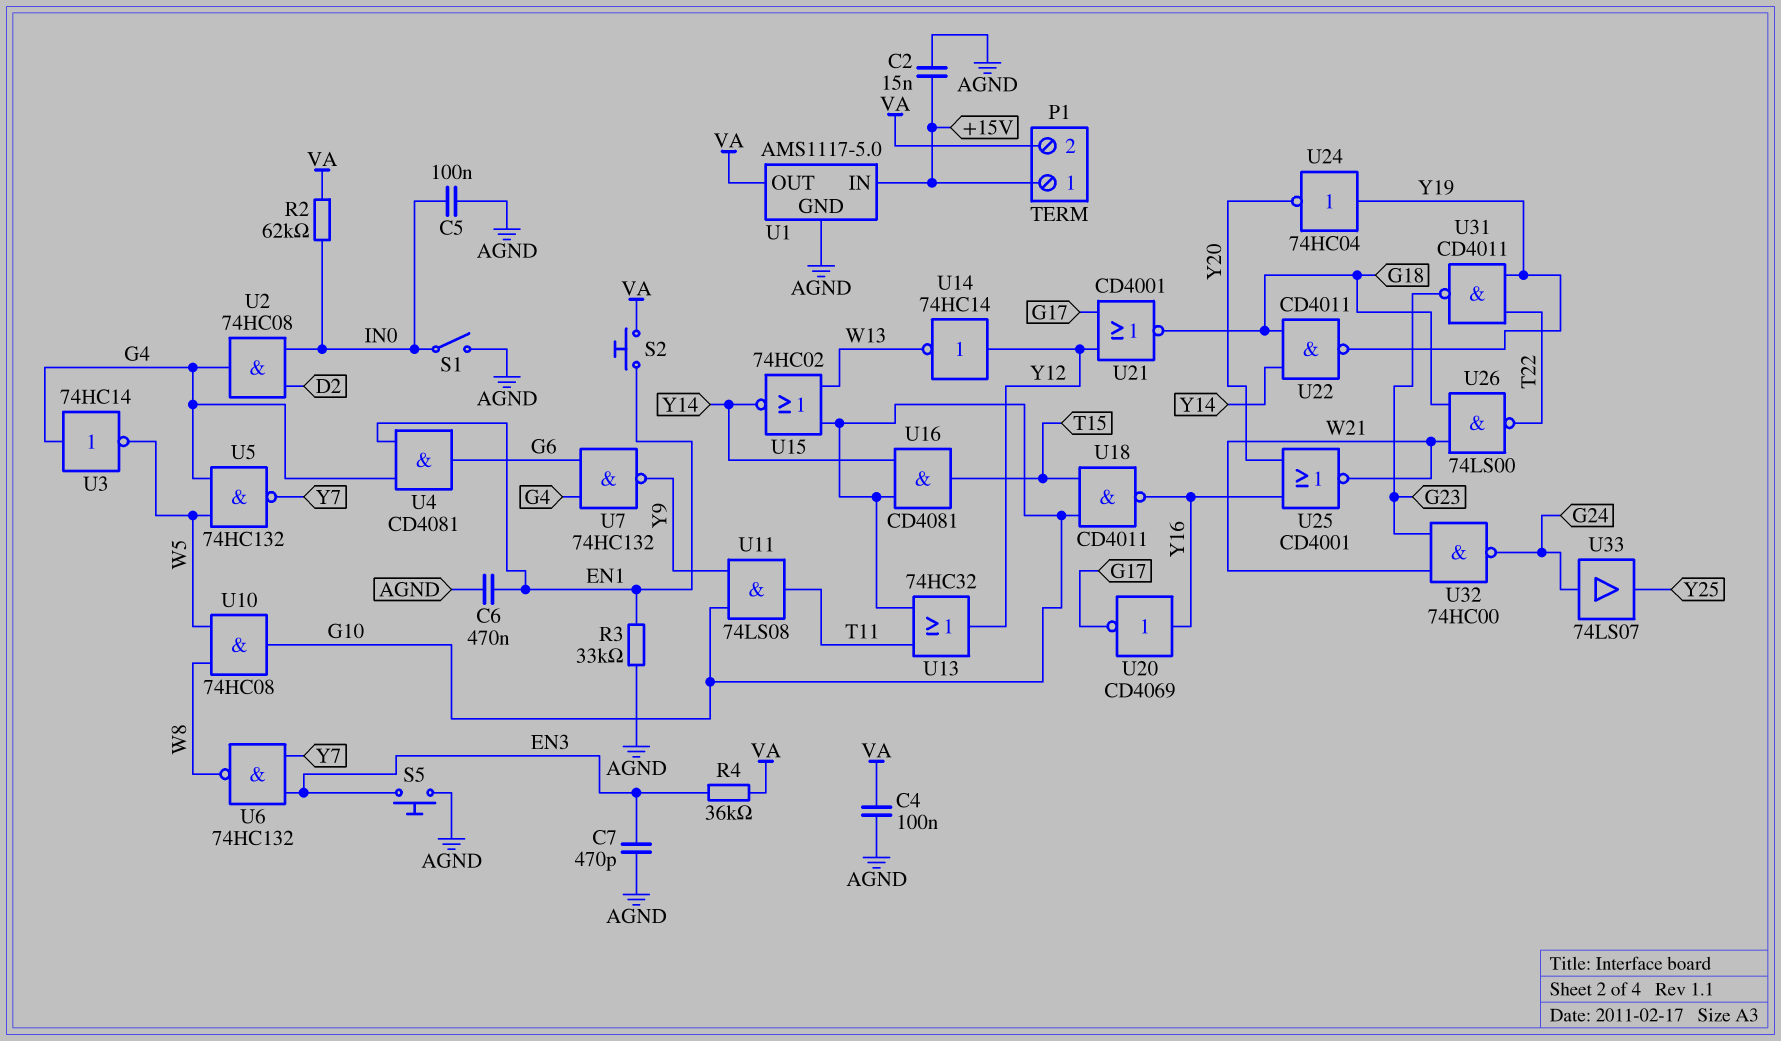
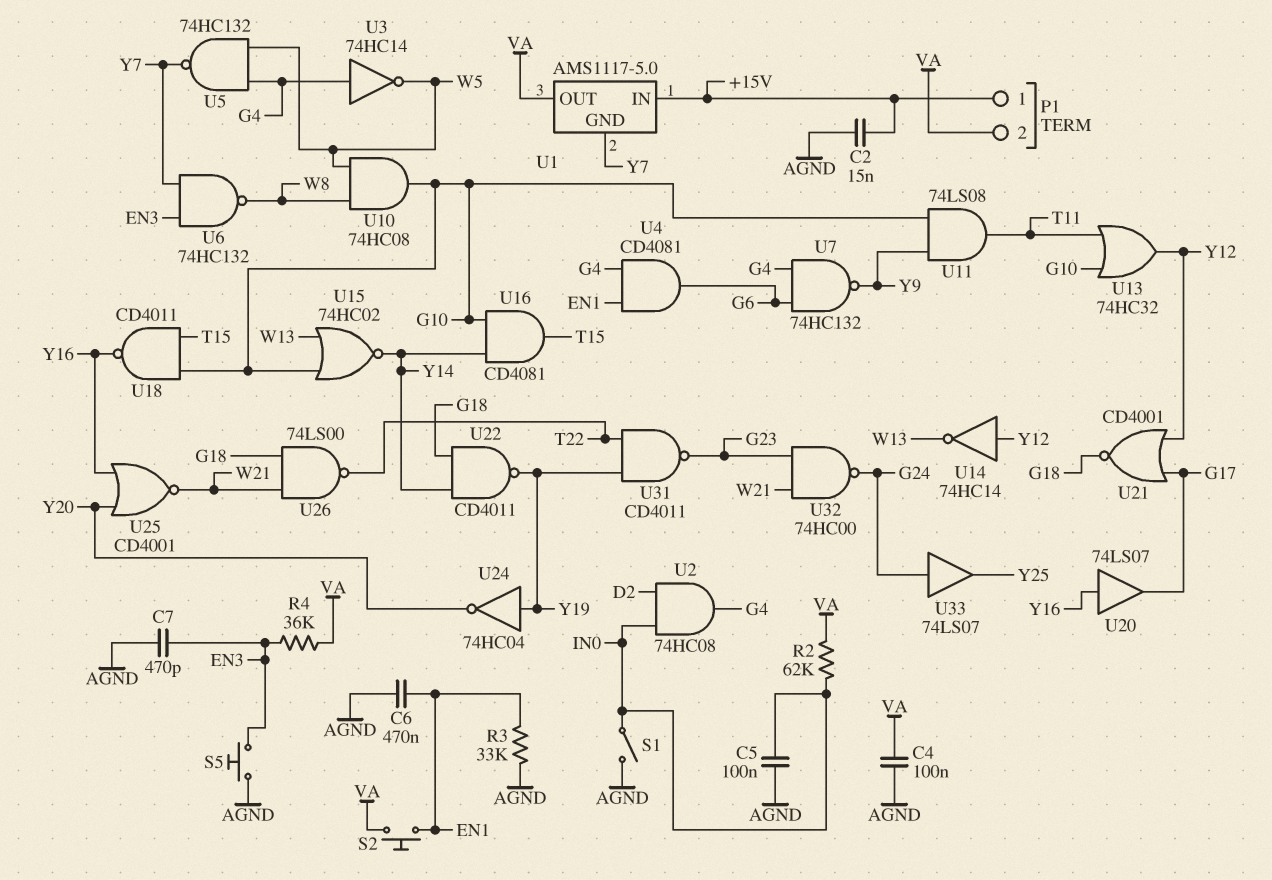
U1 pin GND: AGND -> Y7
U20: NOT CD4069 (in Y16, out G17) -> buffer 74LS07 (in Y16, out G17)

